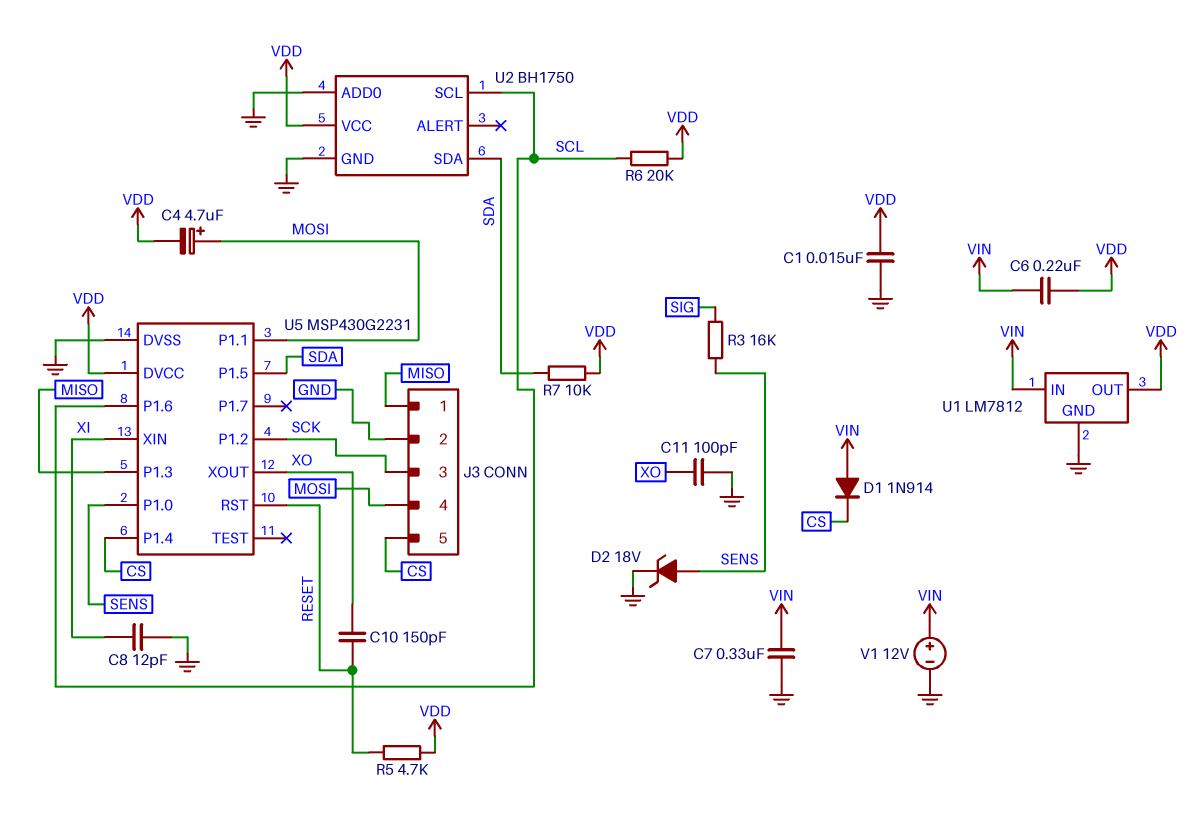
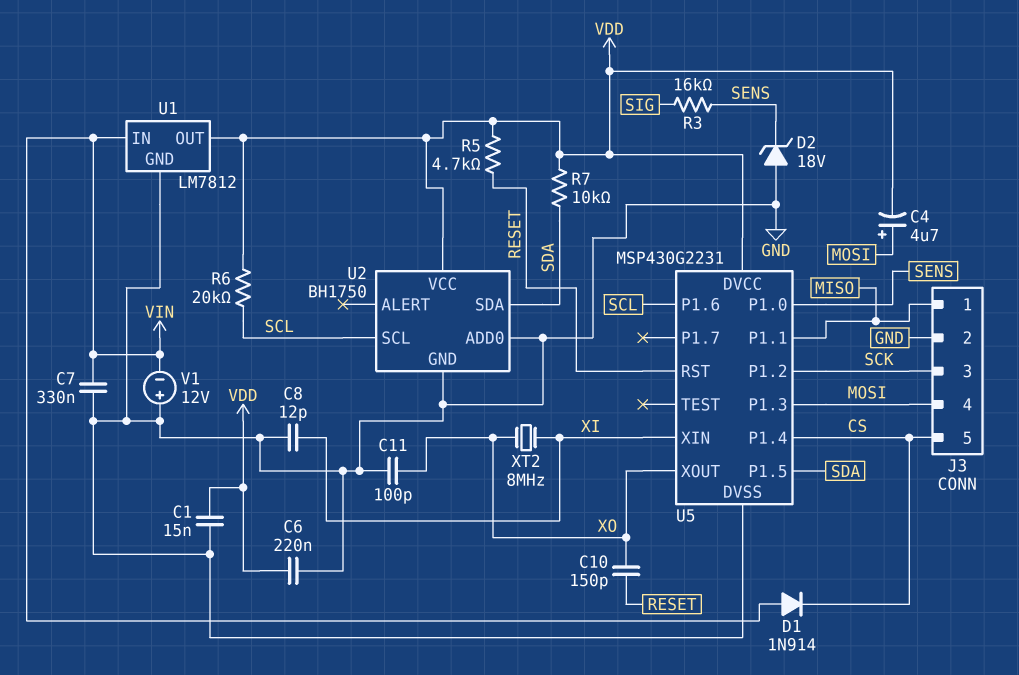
C6: 220nF (VDD, VIN) -> 220nF (GND, VDD)
D2: zener 18V (A SENS, K GND) -> zener 18V (A GND, K SENS)
U5 pin P1.1: MOSI -> MISO
U5 pin P1.3: MISO -> MOSI
V1: 12V (plus VIN, minus GND) -> 12V (plus GND, minus VIN)
XT2: none -> 8MHz (XI, XO)

